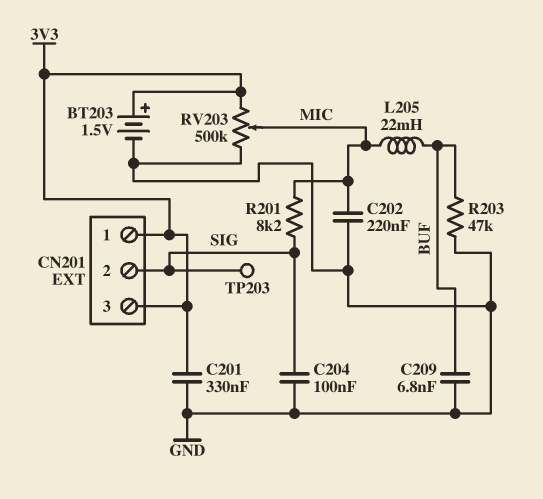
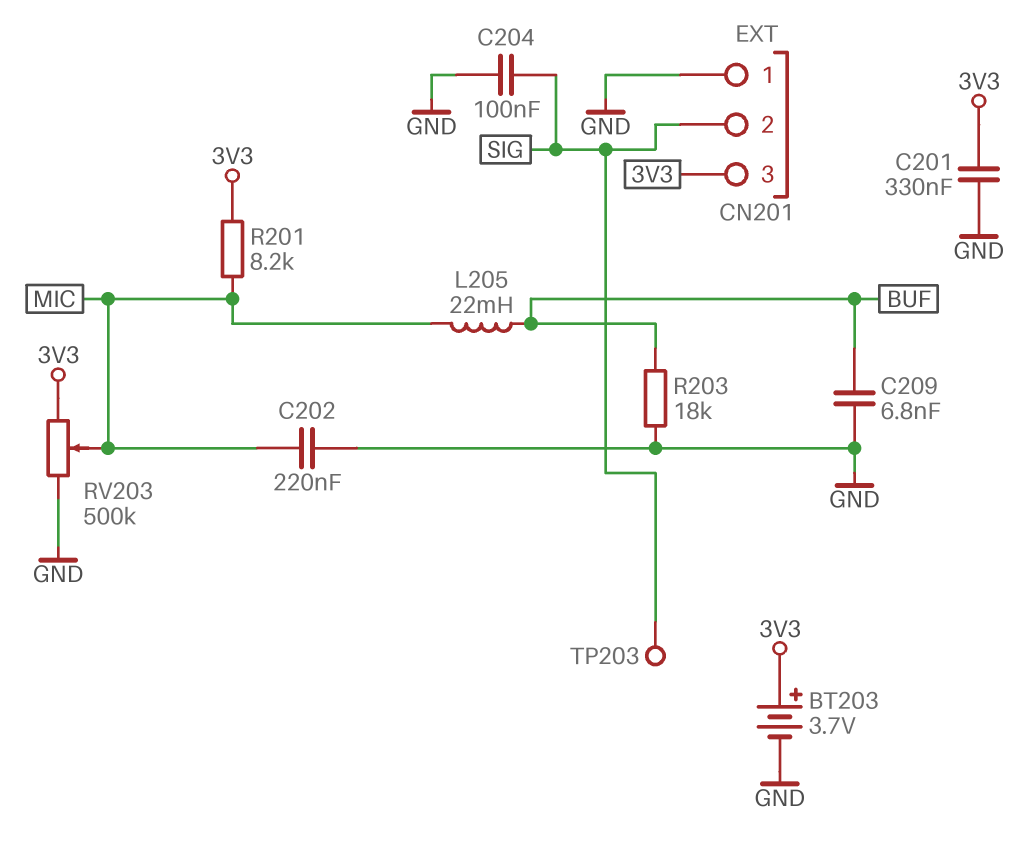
BT203: 1.5V (plus 3V3, minus GND) -> 3.7V (plus 3V3, minus GND)
CN201 pin 1: 3V3 -> GND
R201: 8.2k (MIC, SIG) -> 8.2k (3V3, MIC)
R203: 47k (BUF, GND) -> 18k (BUF, GND)

